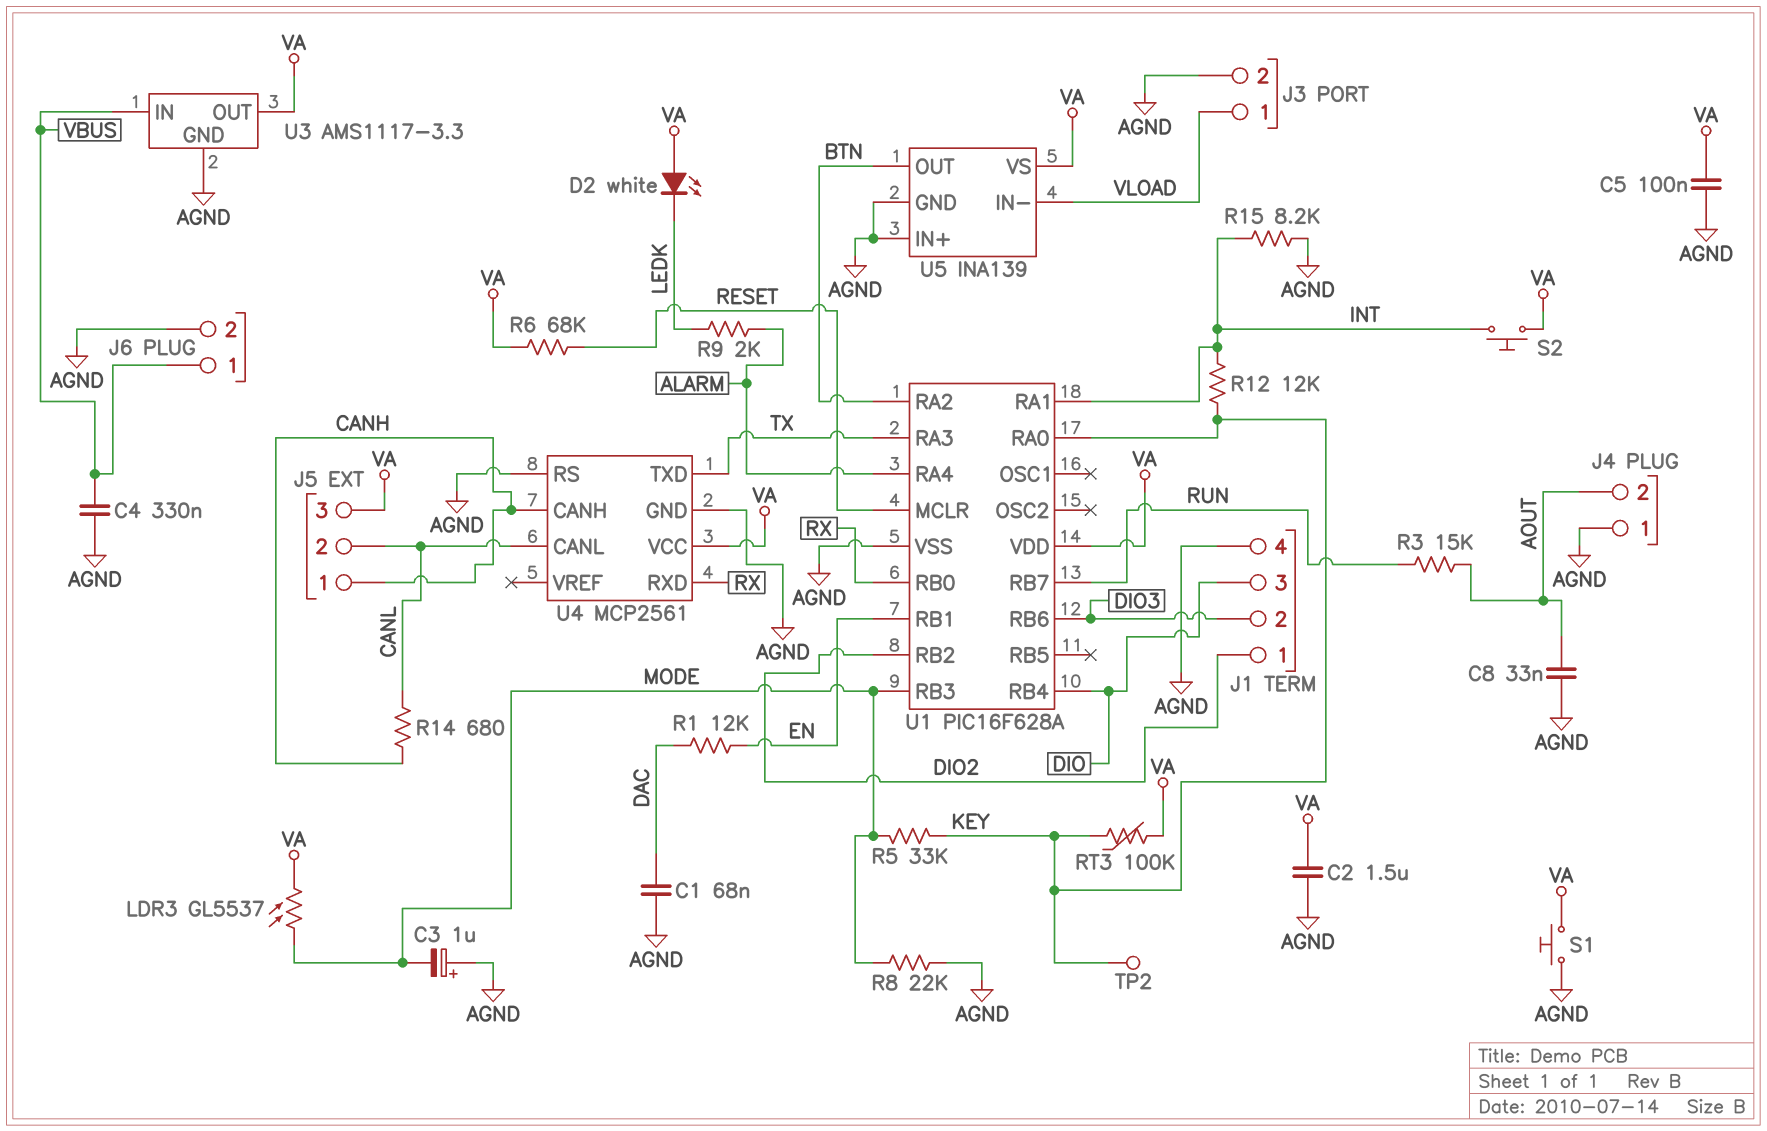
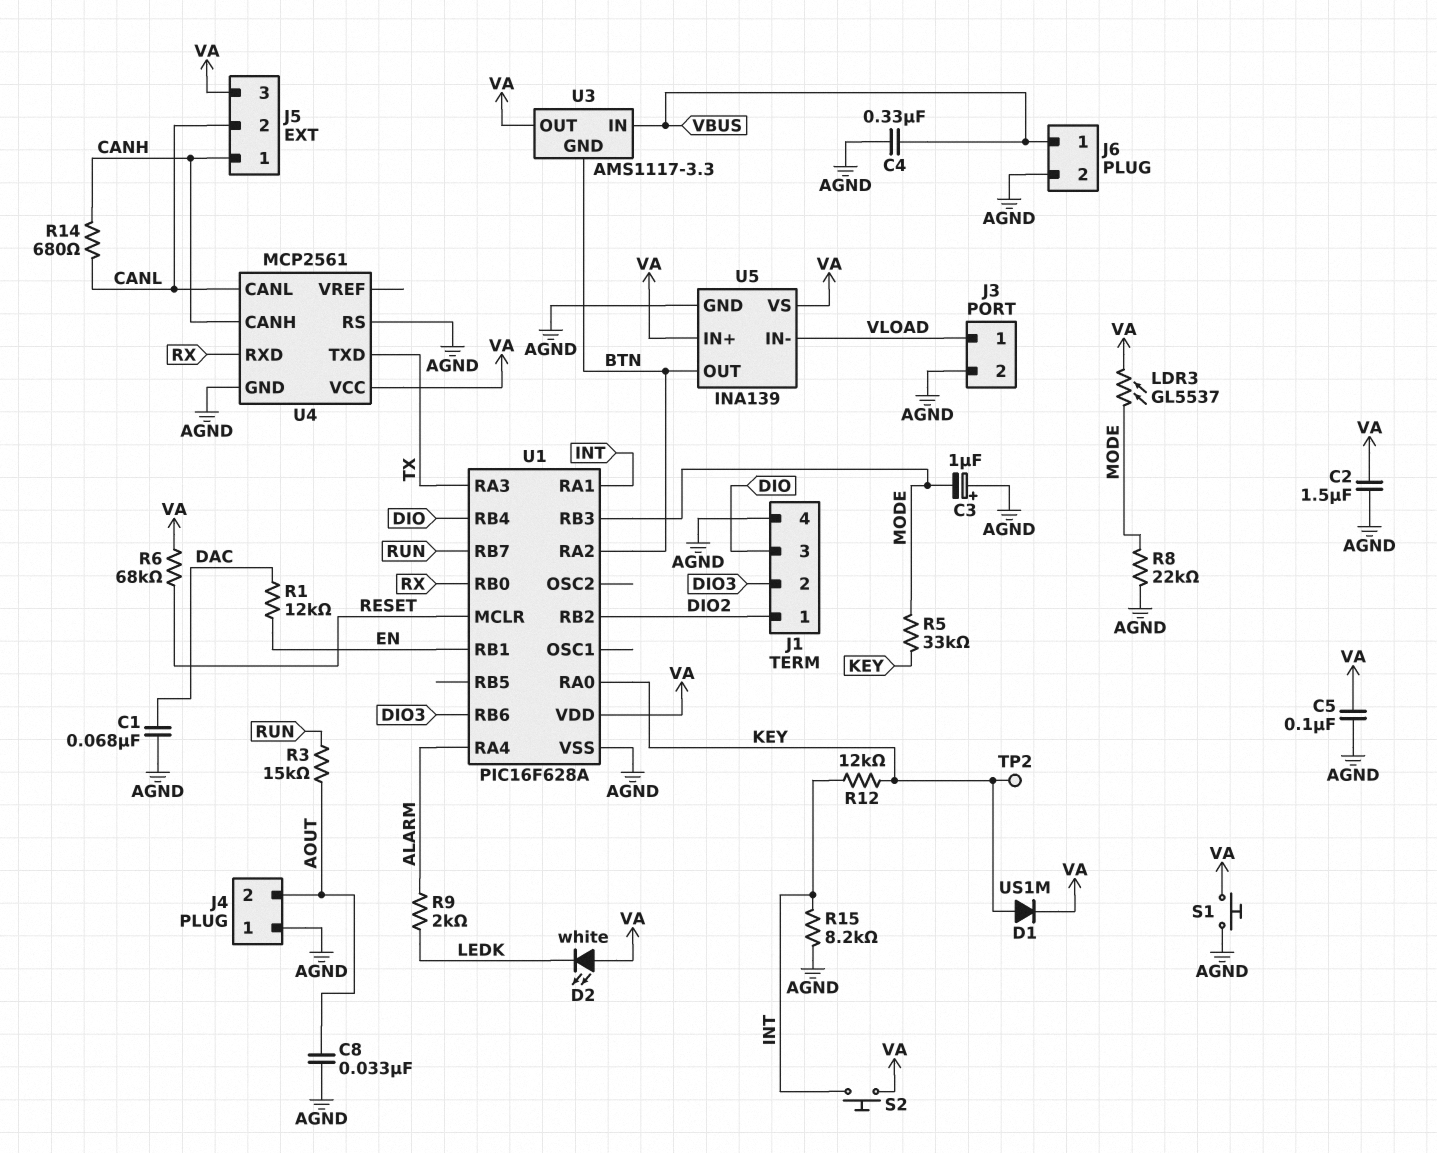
D1: none -> diode US1M (A KEY, K VA)
RT3: 100k (KEY, VA) -> none
U3 pin GND: AGND -> BTN
U5 pin IN+: AGND -> VA

